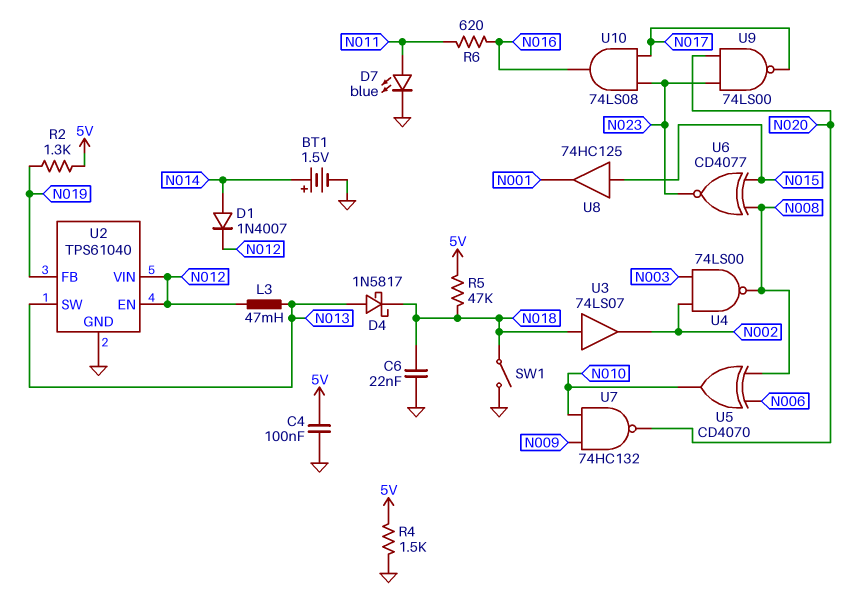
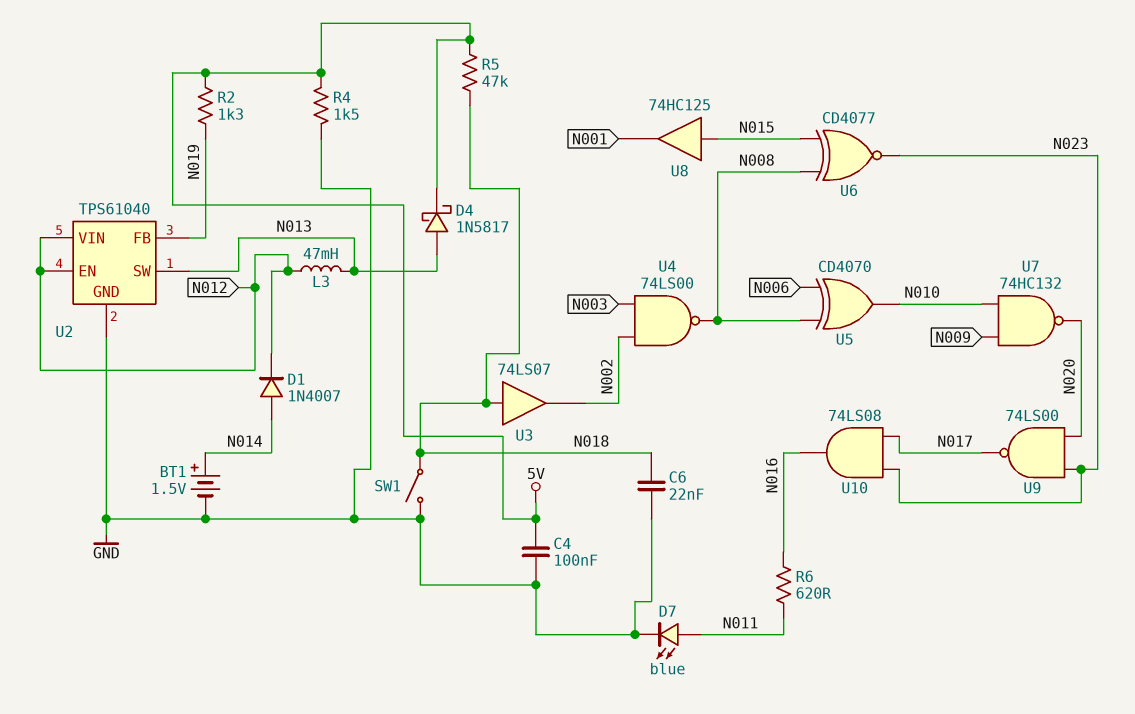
D4: schottky 1N5817 (A N013, K N018) -> schottky 1N5817 (A N013, K 5V)

